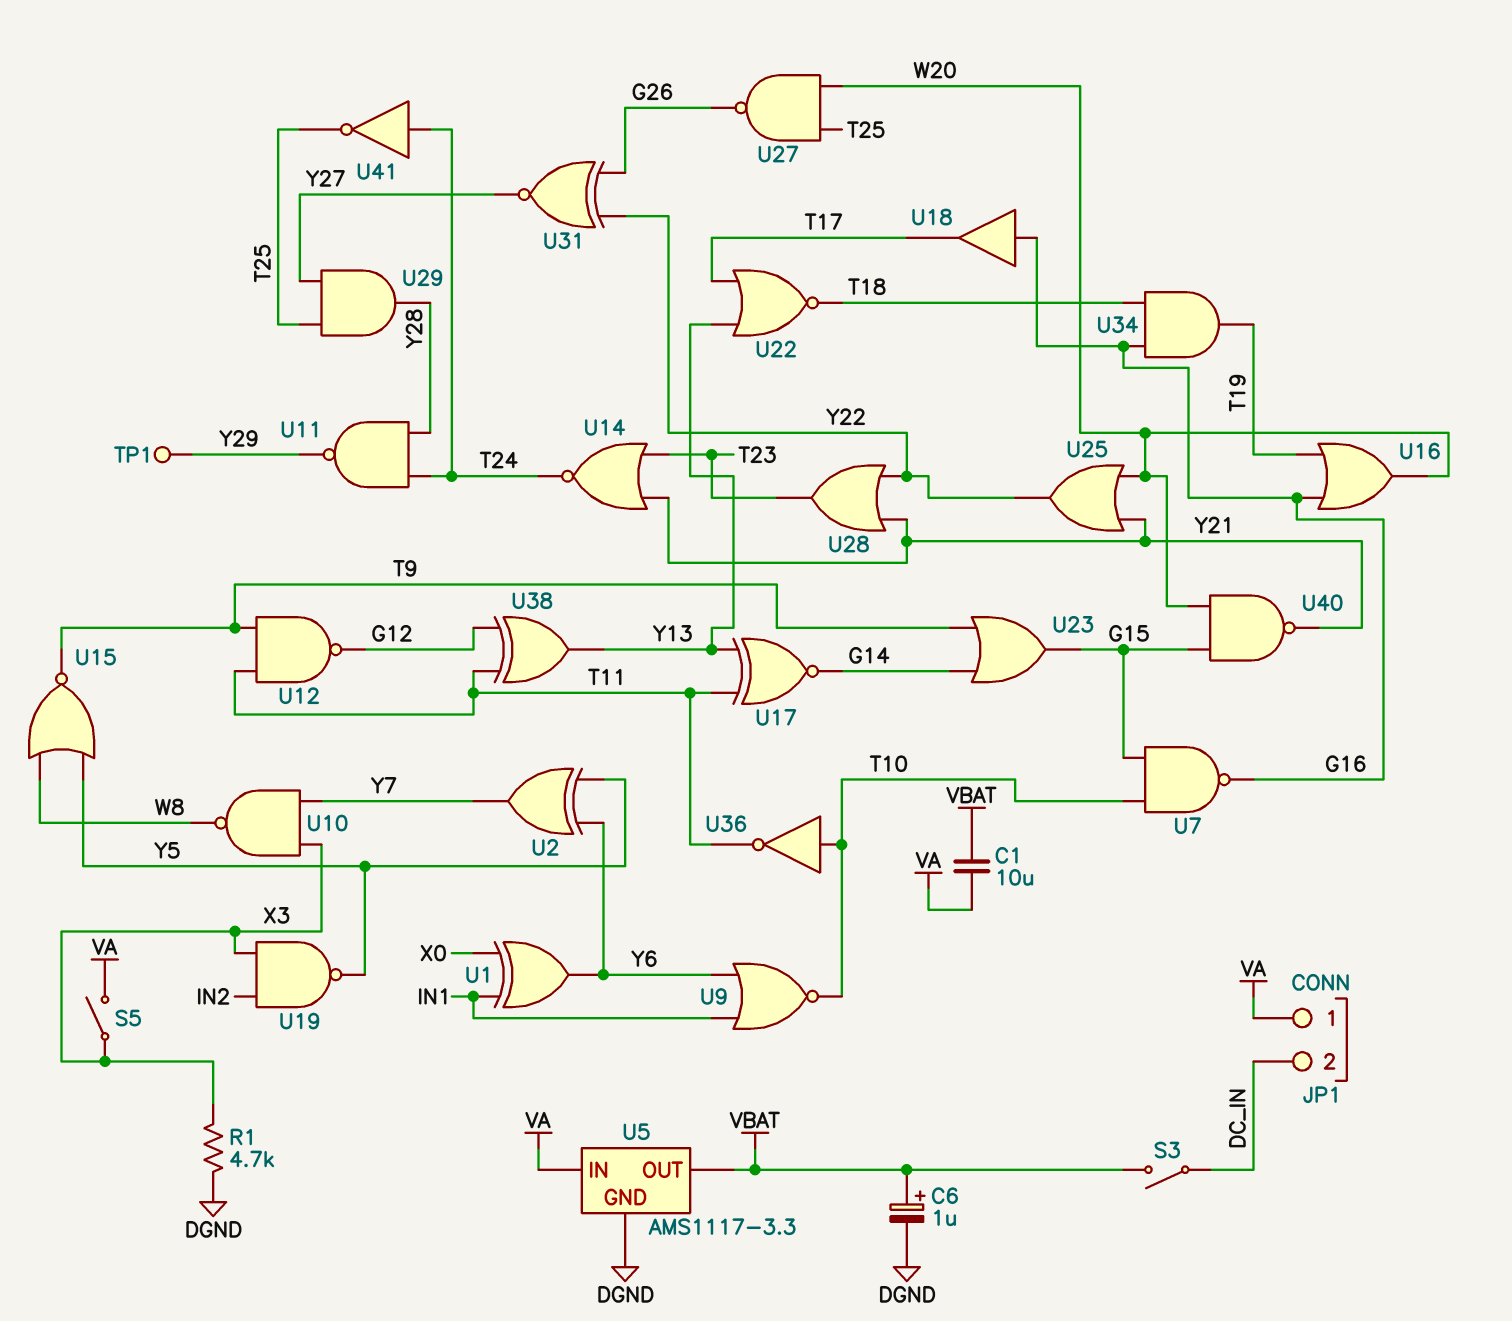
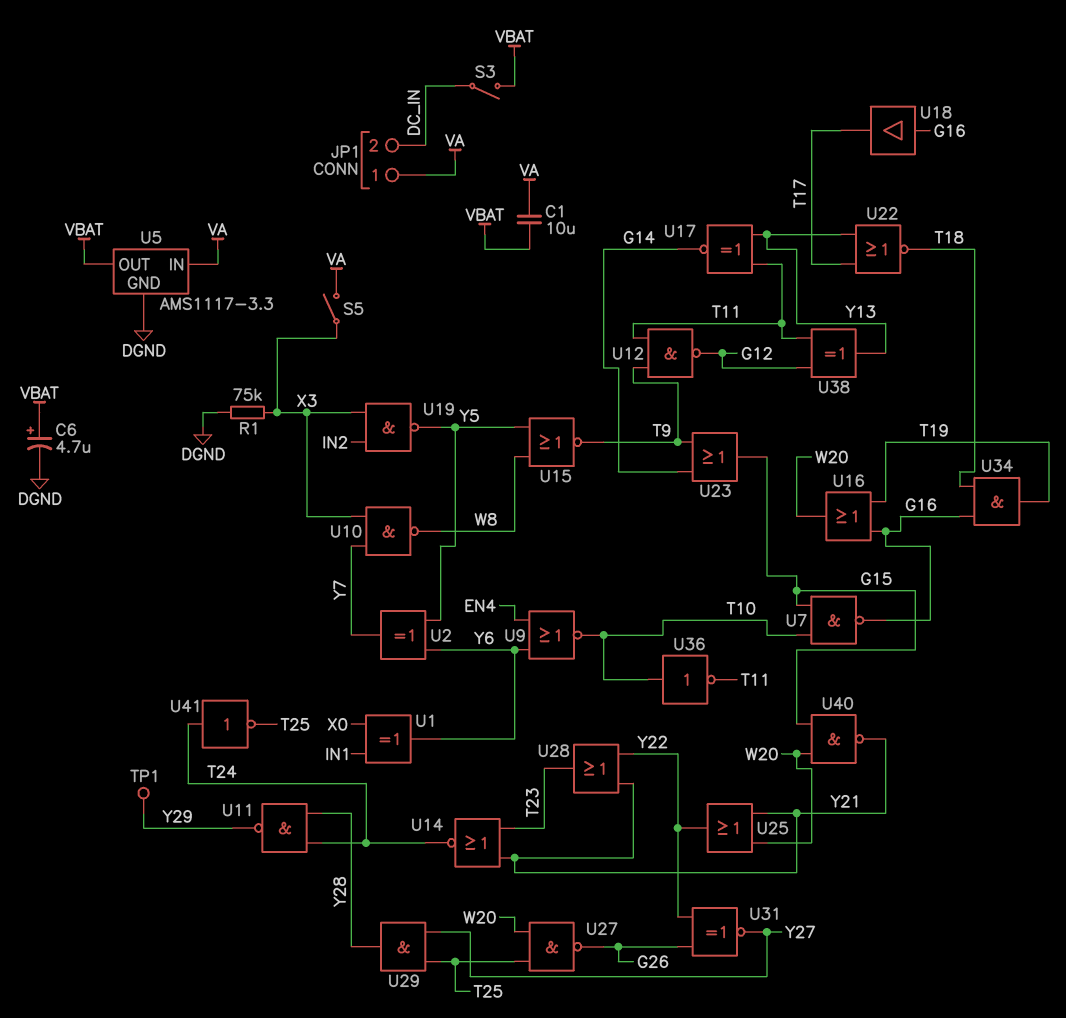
C6: 1uF (plus VBAT, minus DGND) -> 4.7uF (plus VBAT, minus DGND)
R1: 4.7k (DGND, X3) -> 75k (DGND, X3)
U9: NOR (in IN1, in Y6, out T10) -> NOR (in EN4, in Y6, out T10)

